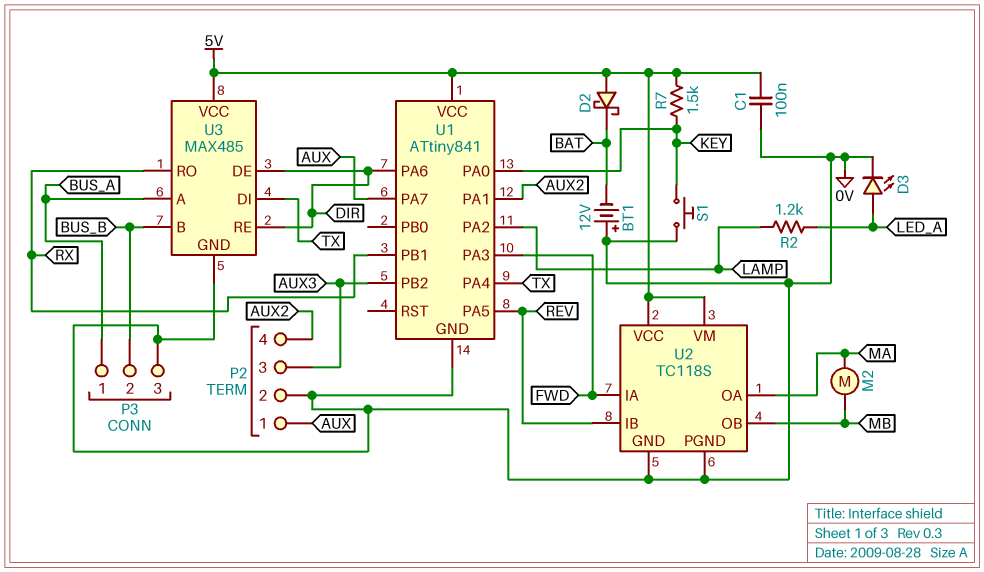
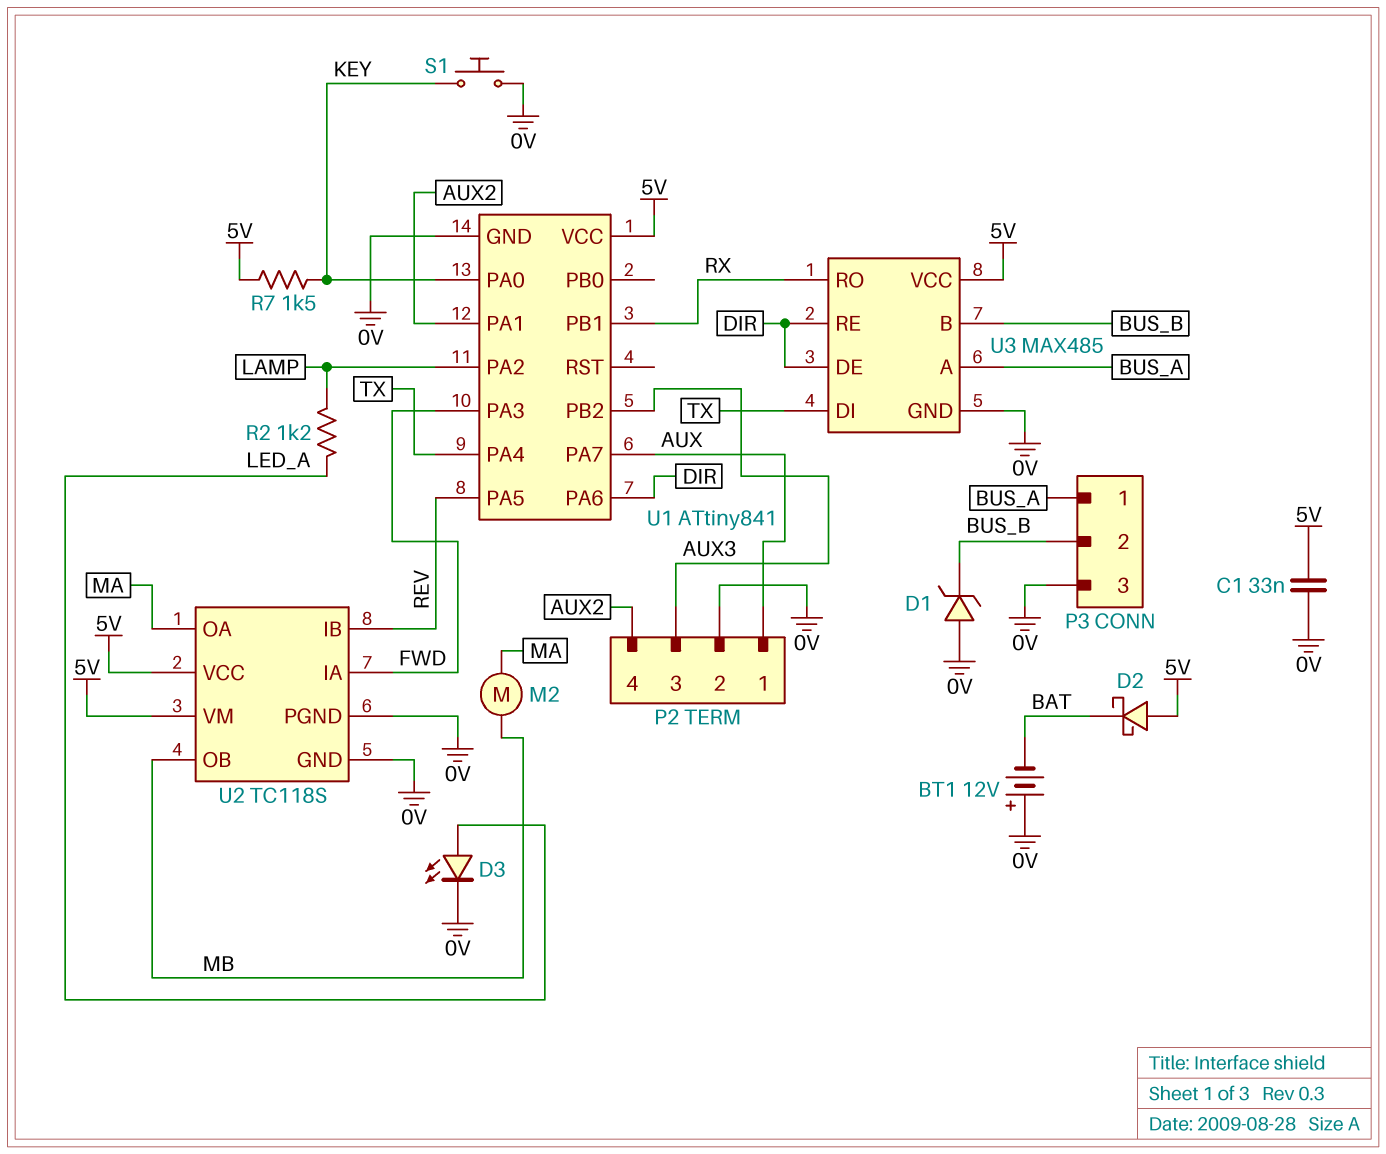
C1: 100nF (0V, 5V) -> 33nF (0V, 5V)
D1: none -> zener (A 0V, K BUS_B)

